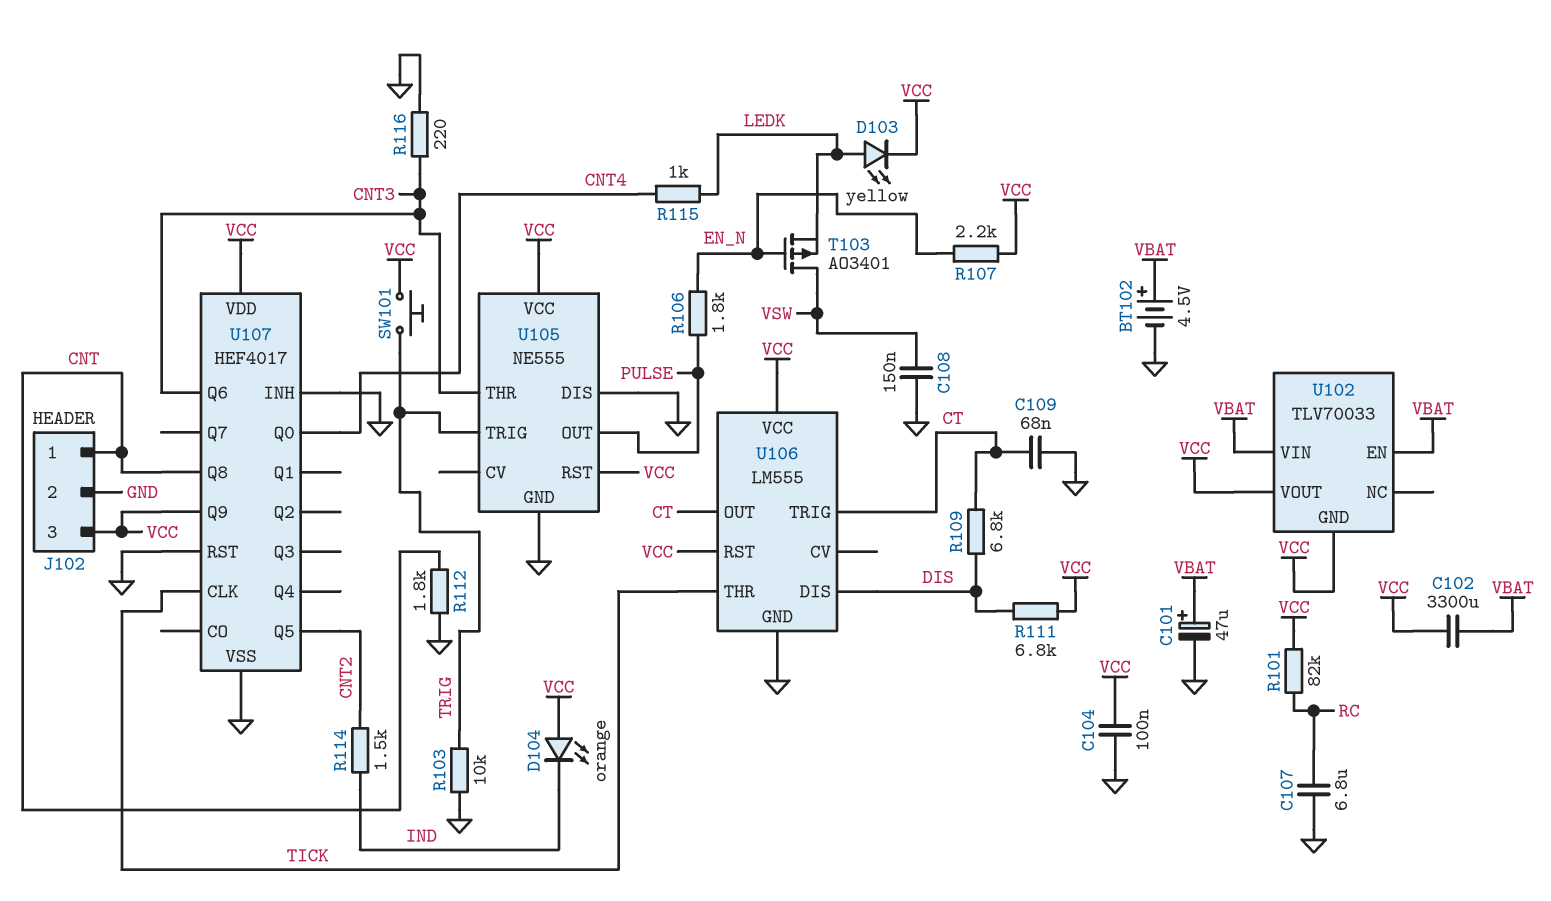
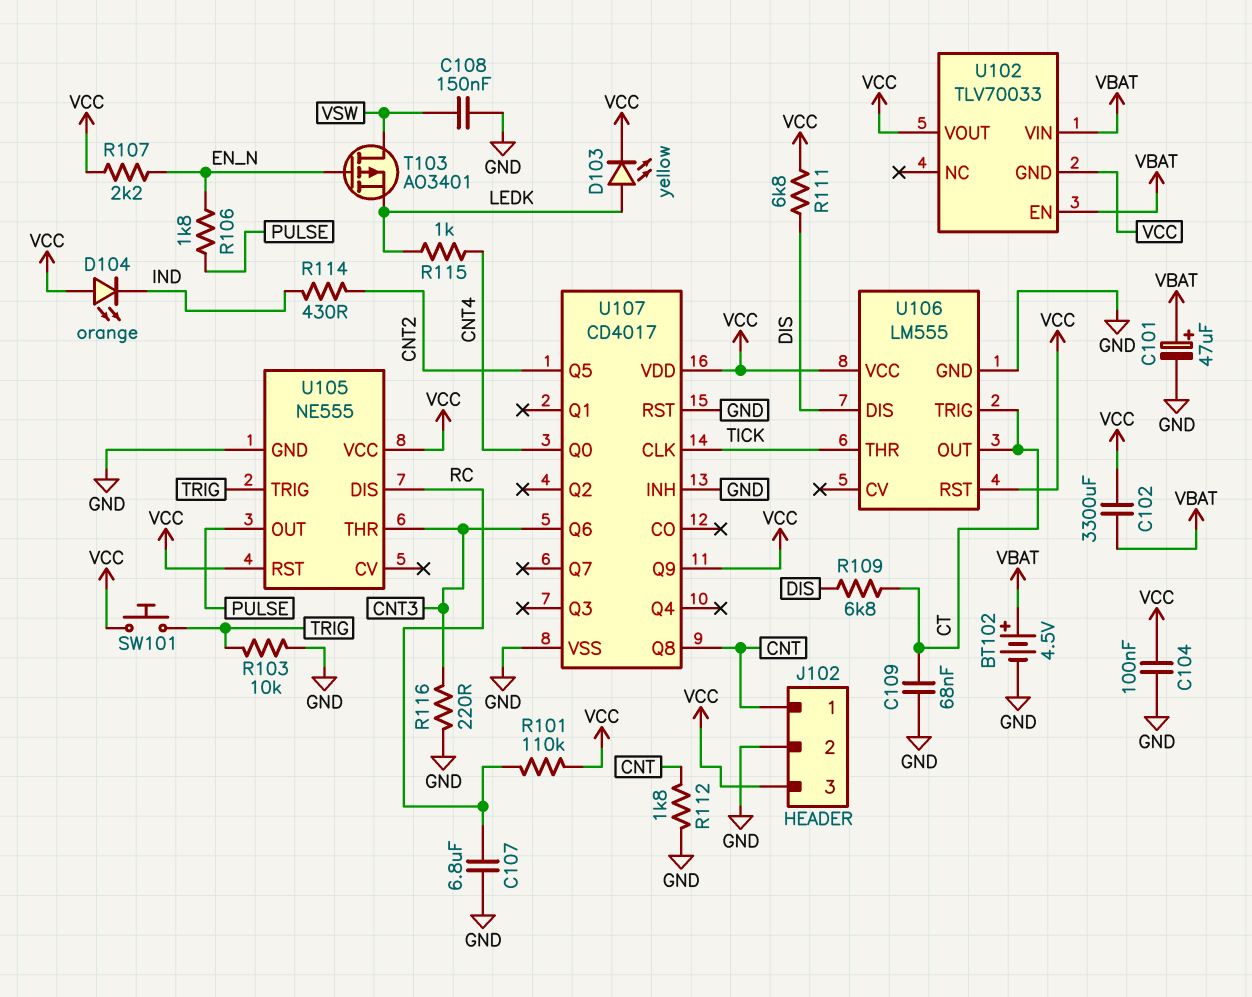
R101: 82k (RC, VCC) -> 110k (RC, VCC)
R114: 1.5k (CNT2, IND) -> 430 (CNT2, IND)
U105 pin DIS: GND -> RC
U107: HEF4017 -> CD4017

